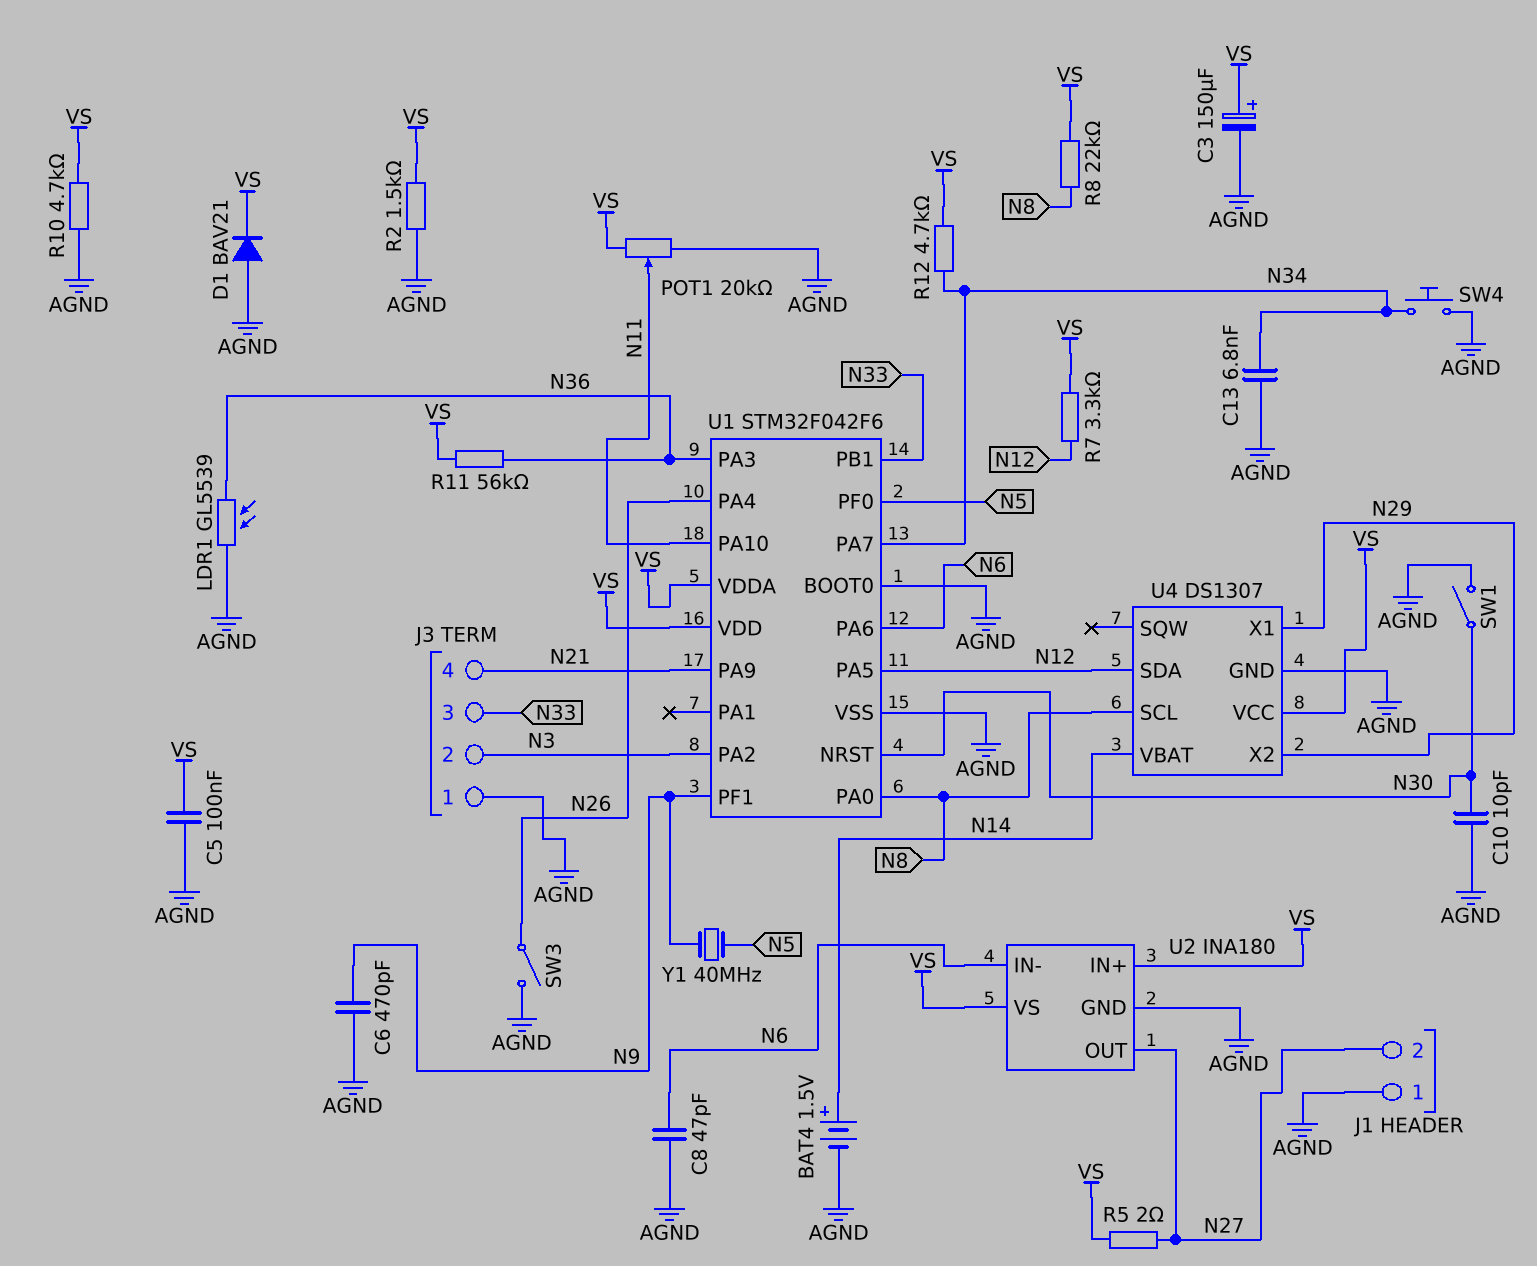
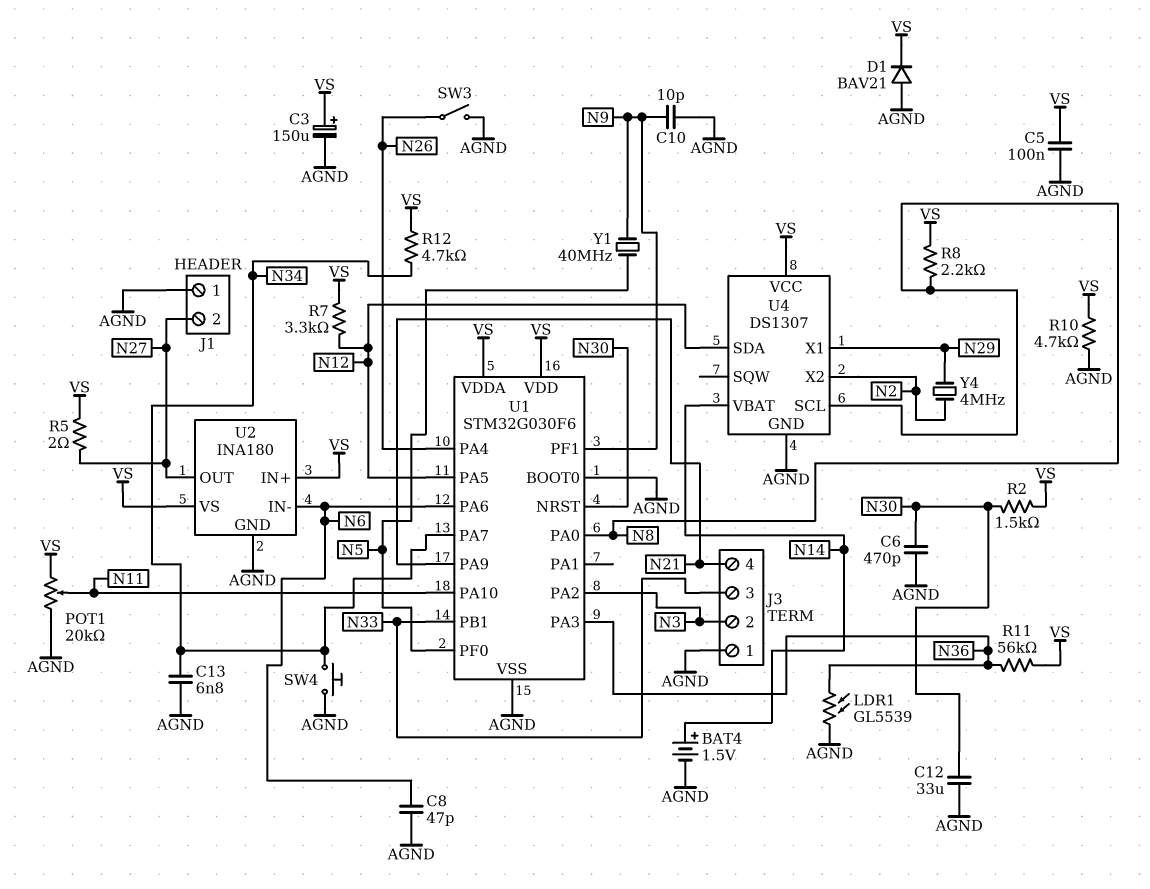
C6: 470pF (AGND, N9) -> 470pF (AGND, N30)
C10: 10pF (AGND, N30) -> 10pF (AGND, N9)
C12: none -> 33uF (AGND, N30)
R2: 1.5k (AGND, VS) -> 1.5k (N30, VS)
R8: 22k (N8, VS) -> 2.2k (N8, VS)
SW1: switch (AGND, N30) -> none
U1: STM32F042F6 -> STM32G030F6
U4 pin X2: N29 -> N2
Y4: none -> 4MHz (N2, N29)

